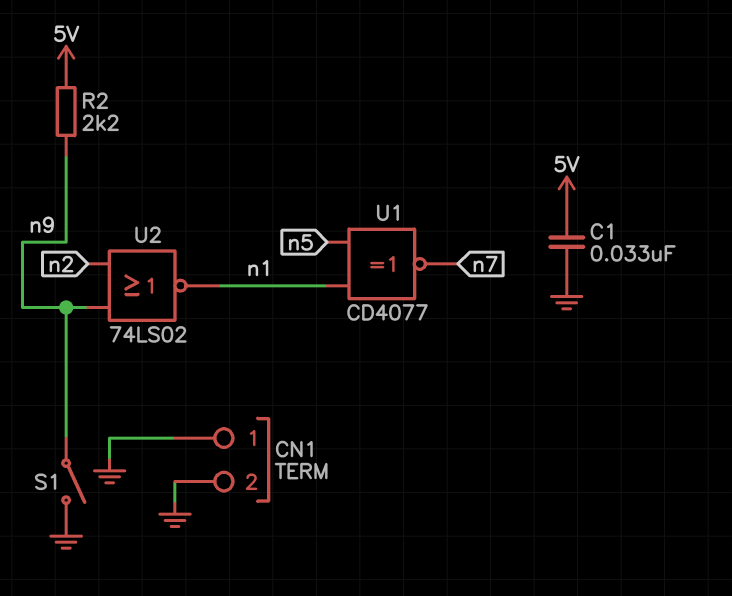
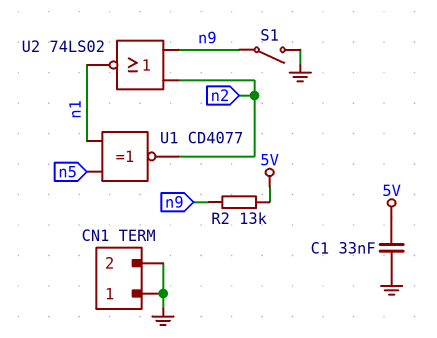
R2: 2.2k (5V, n9) -> 13k (5V, n9)
U1: XNOR CD4077 (in n1, in n5, out n7) -> XNOR CD4077 (in n1, in n5, out n2)

